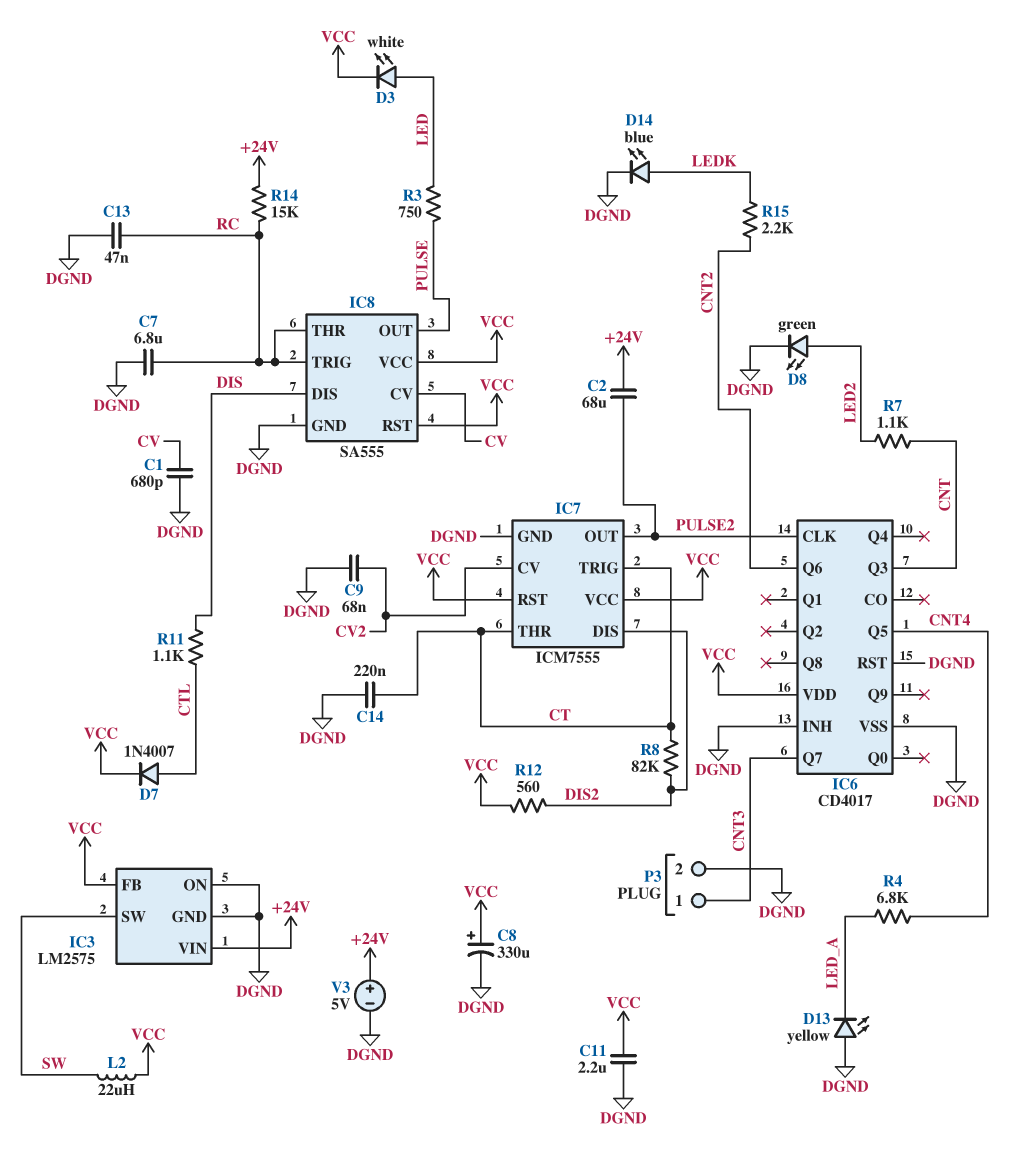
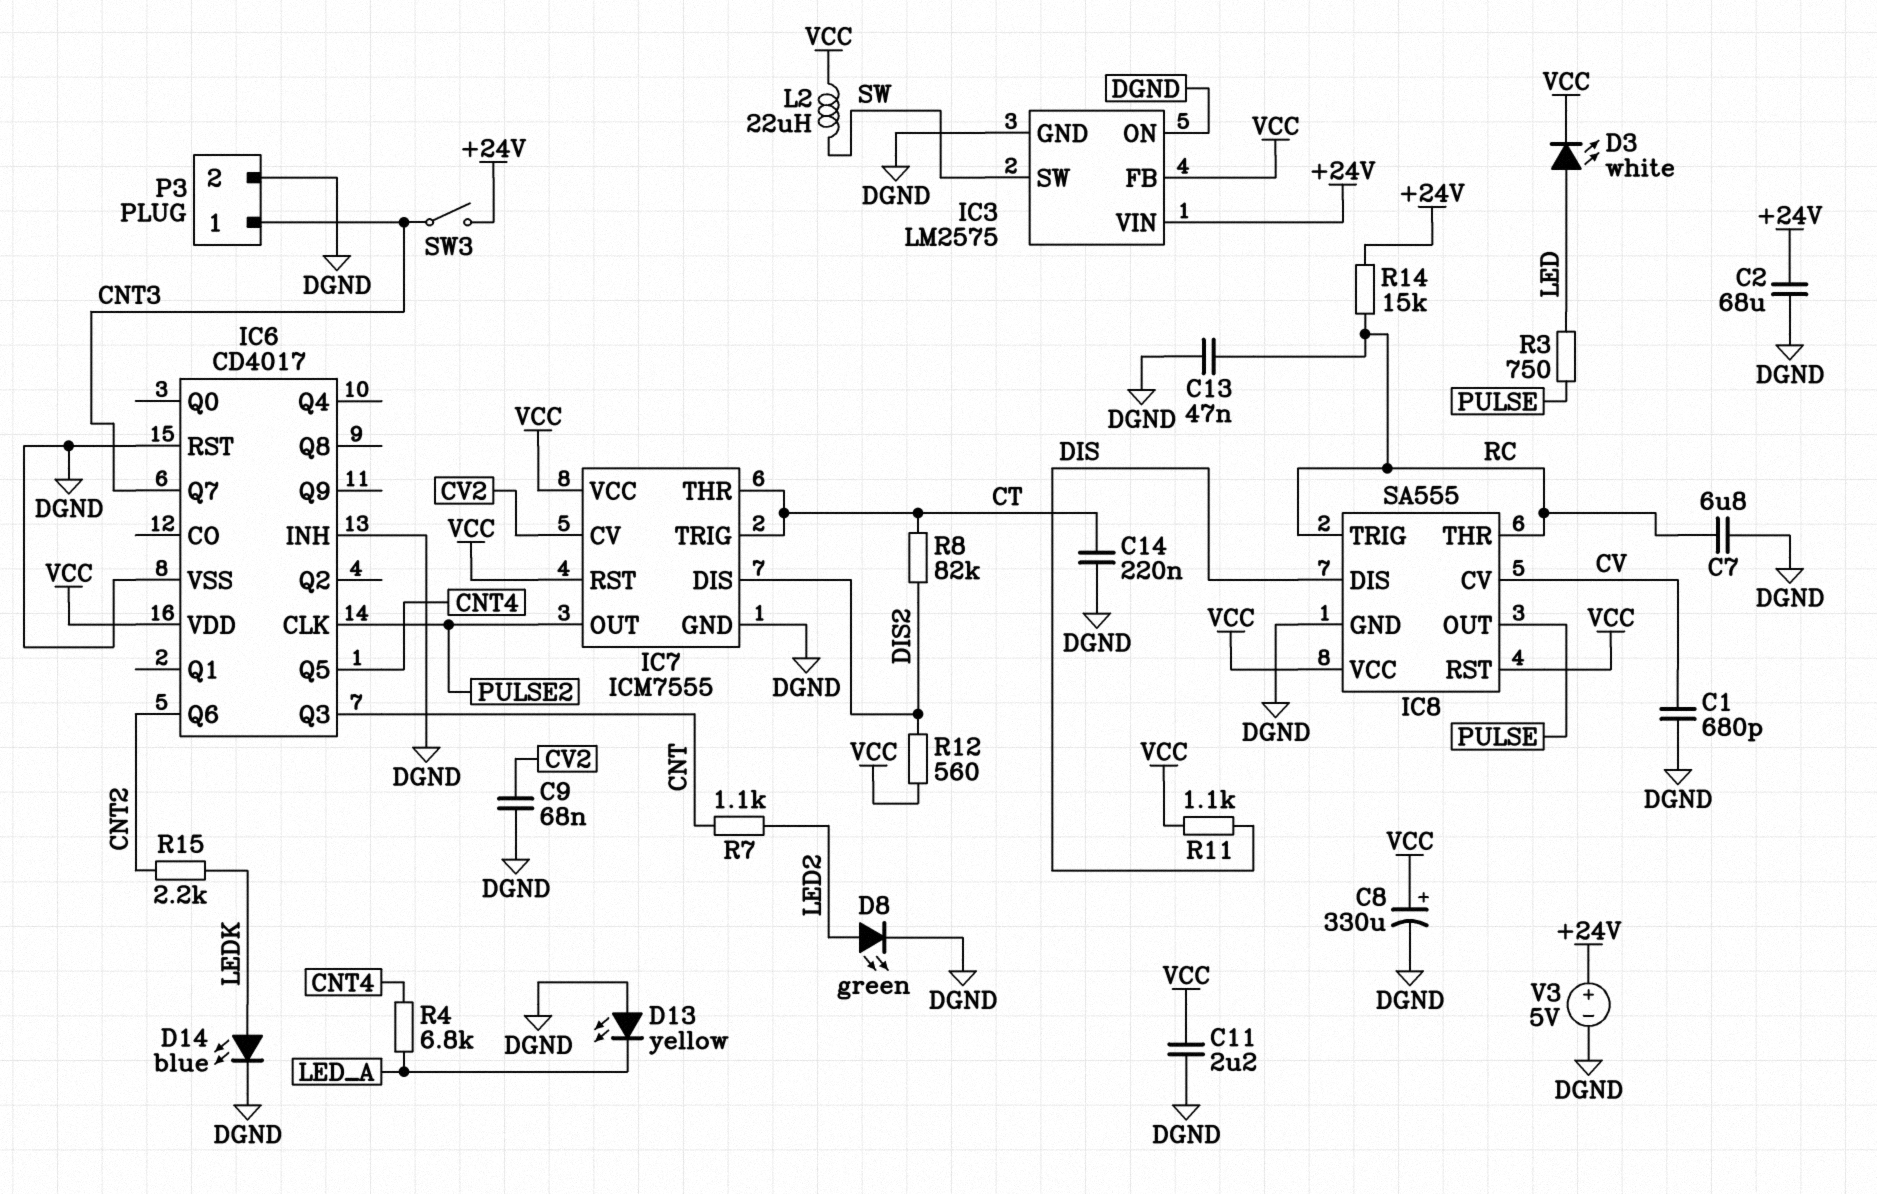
C2: 68uF (+24V, PULSE2) -> 68uF (+24V, DGND)
D7: diode 1N4007 (A CTL, K VCC) -> none
R11: 1.1k (CTL, DIS) -> 1.1k (DIS, VCC)
SW3: none -> switch (+24V, CNT3)

